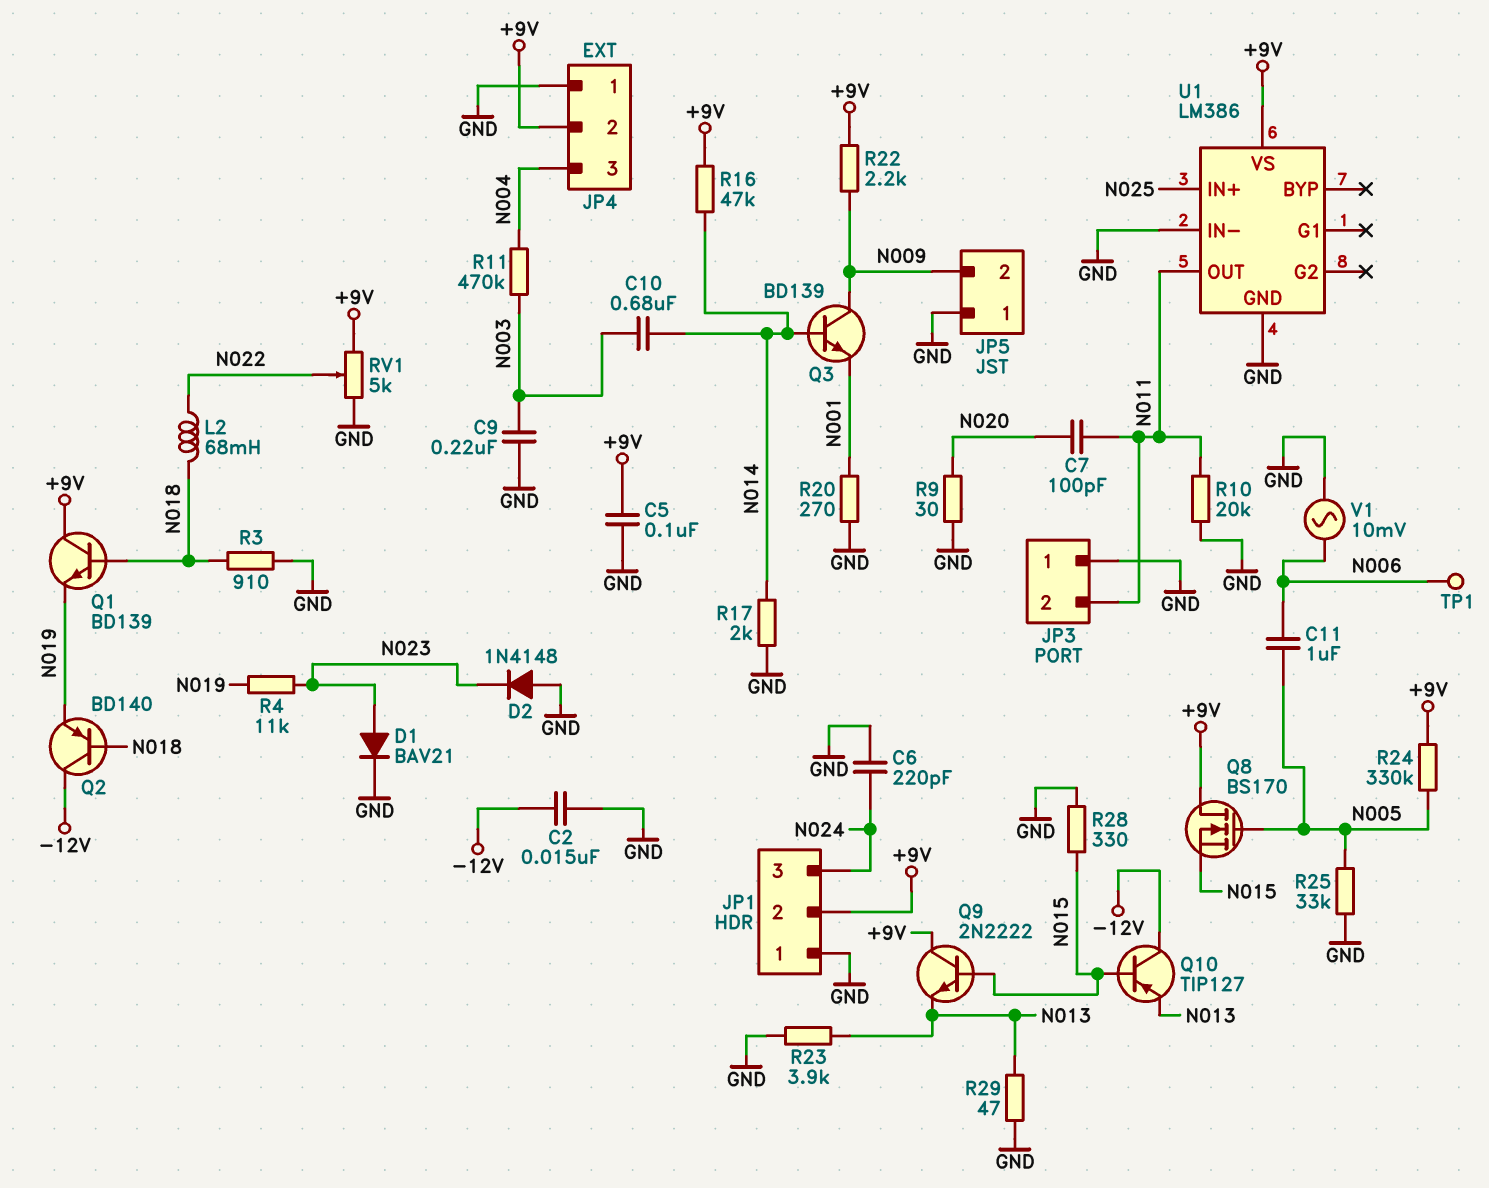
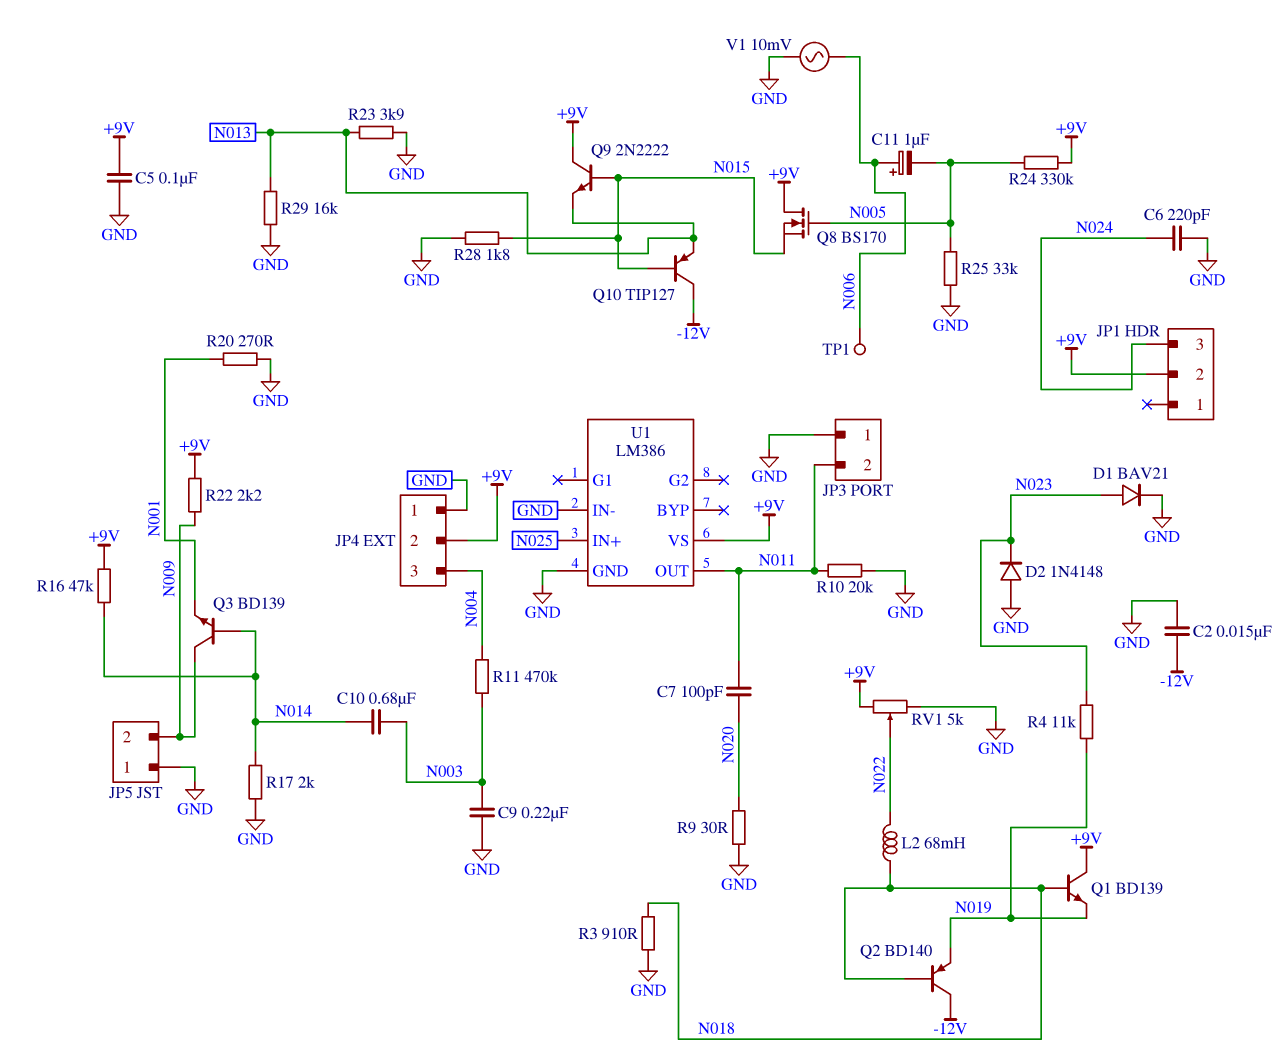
C11: 1uF (N005, N006) -> 1uF (plus N006, minus N005)
JP1 pin 1: GND -> none
R28: 330 (GND, N015) -> 1.8k (GND, N015)
R29: 47 (GND, N013) -> 16k (GND, N013)

